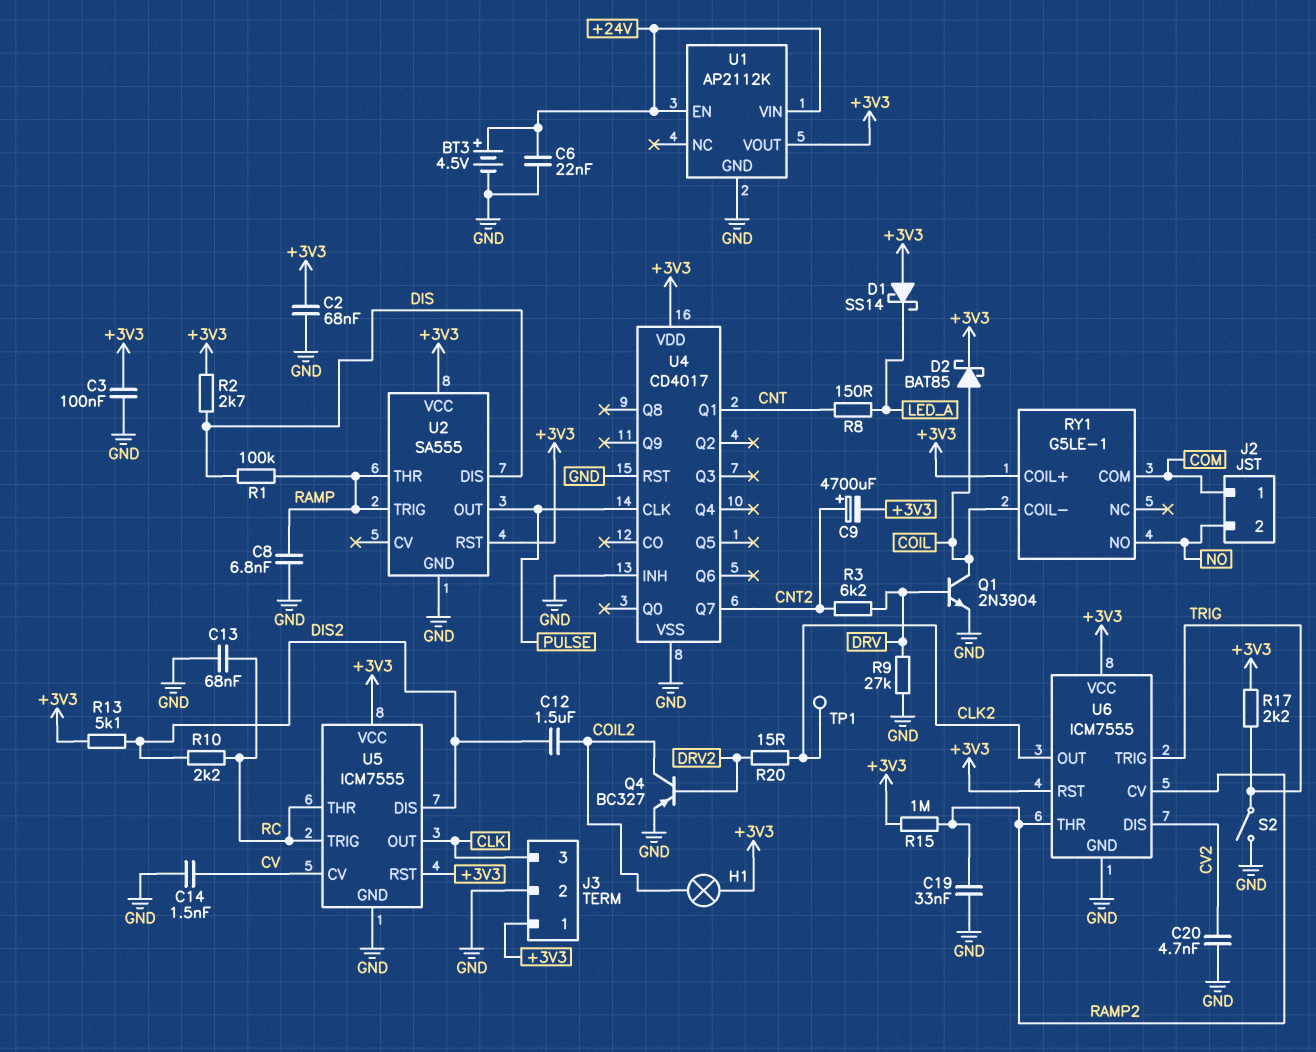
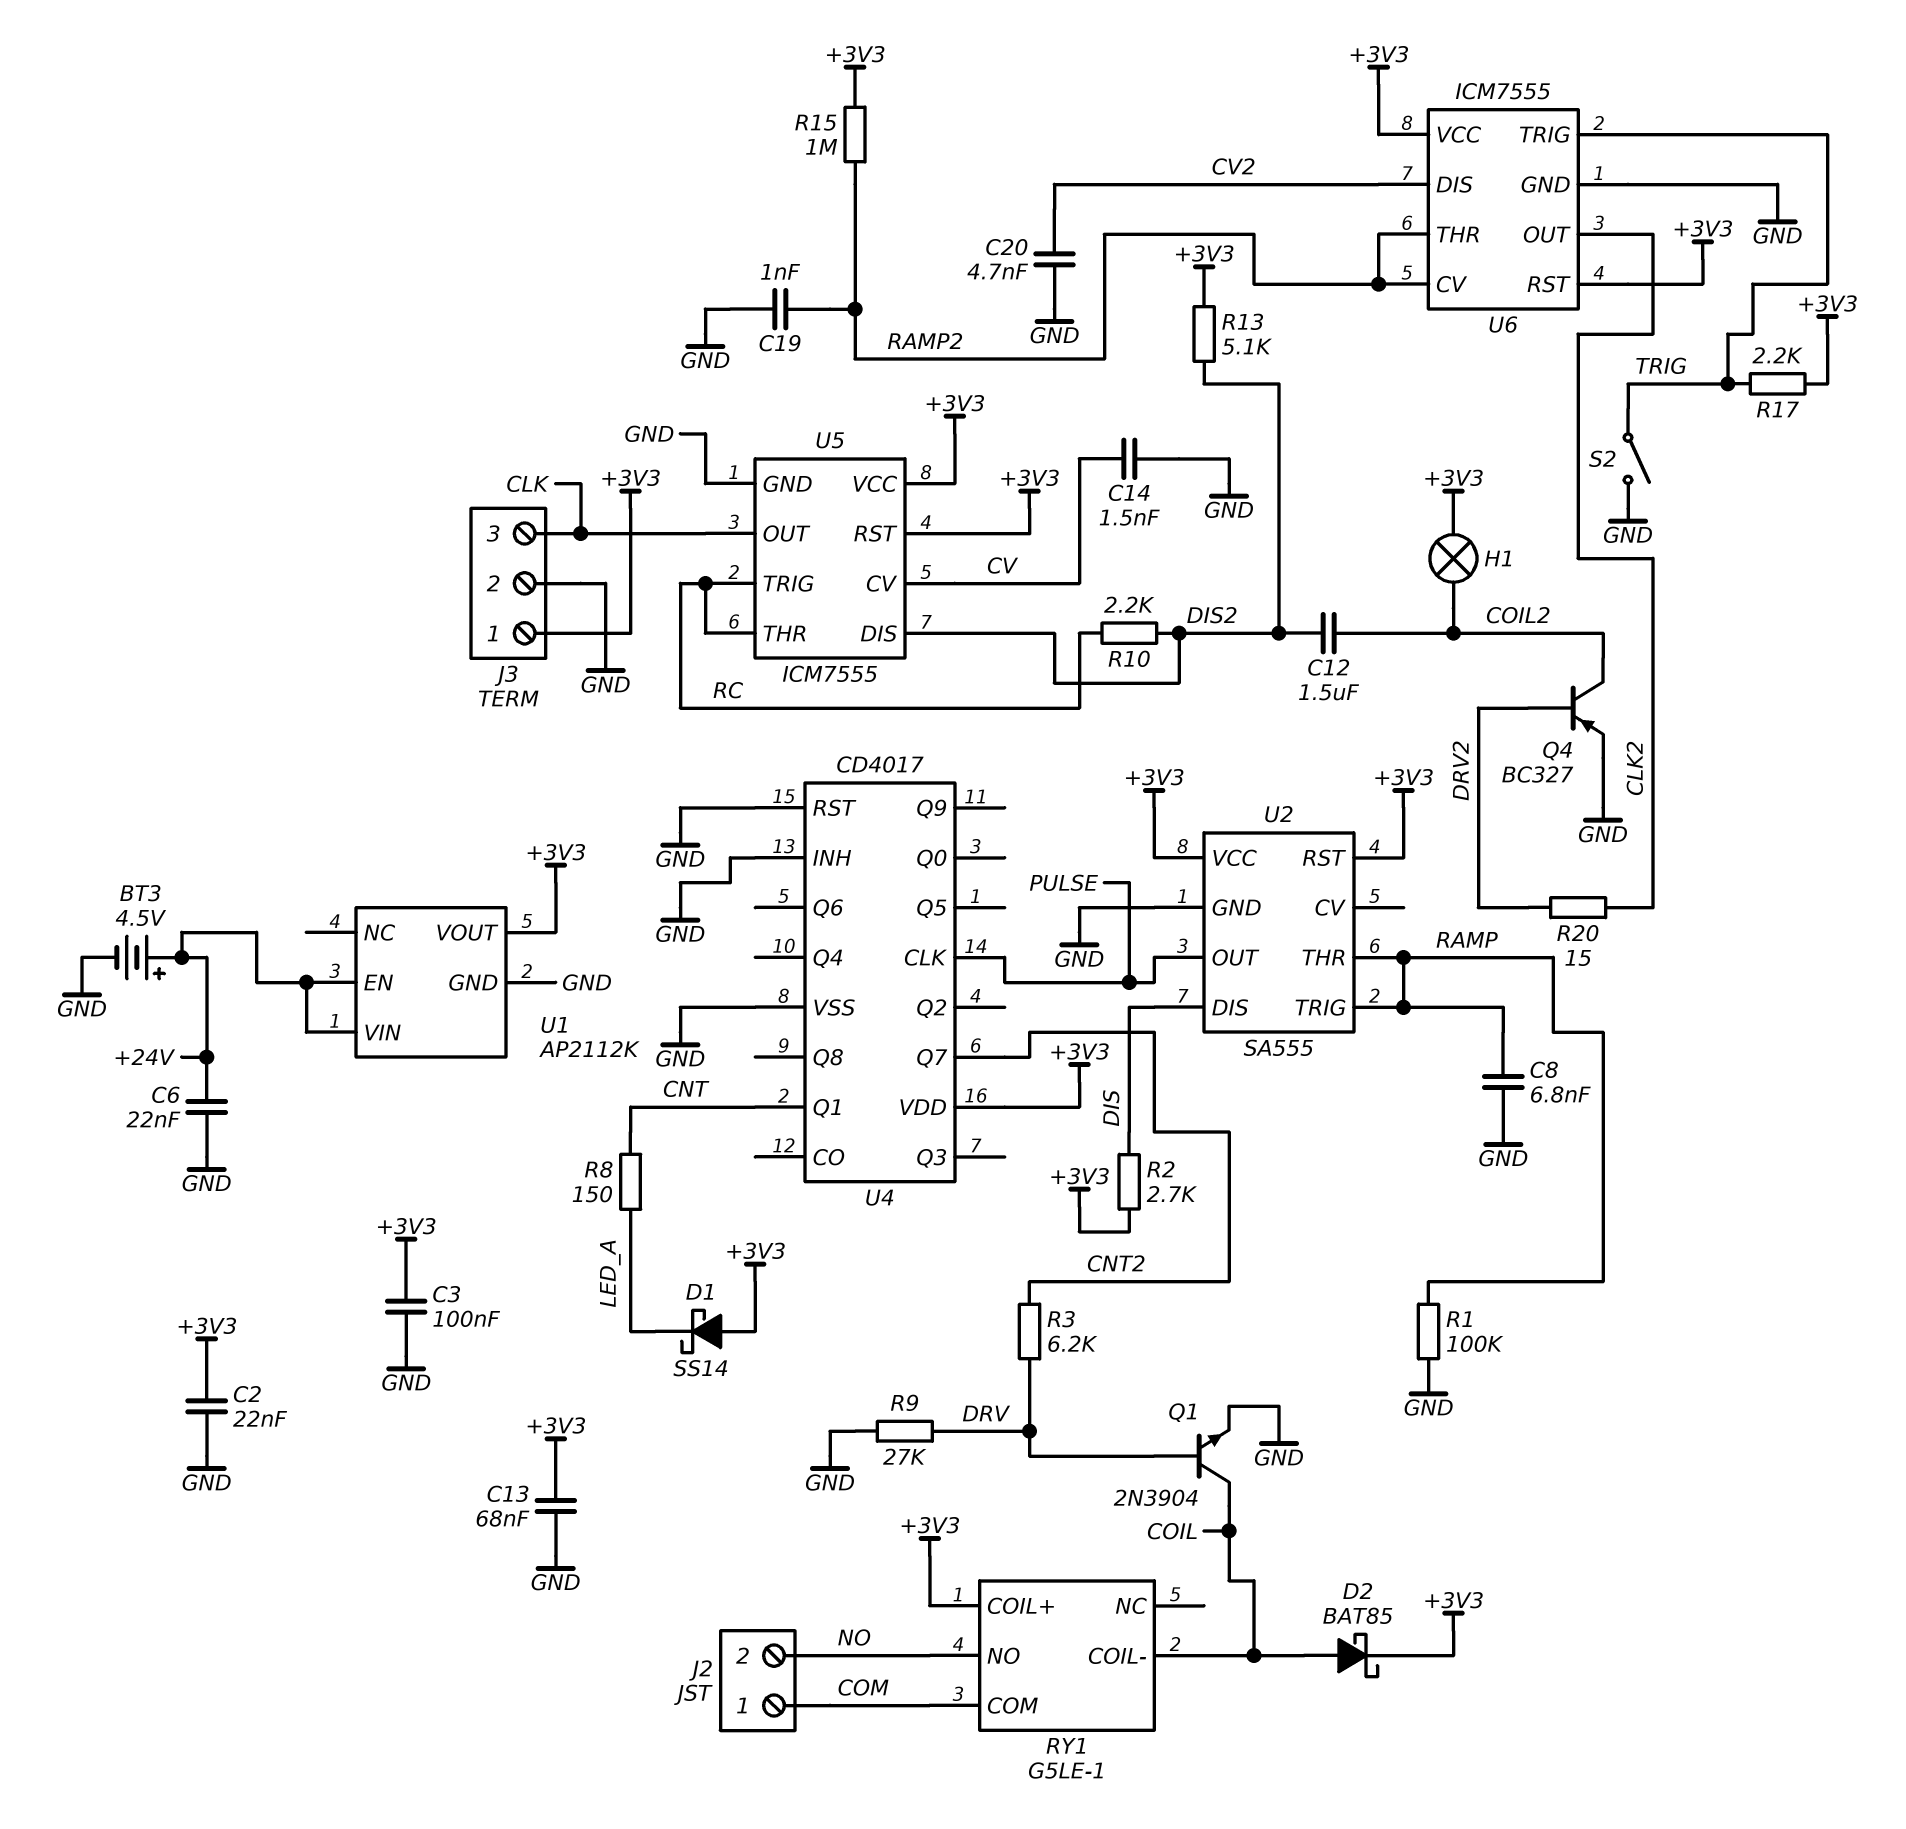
C2: 68nF (+3V3, GND) -> 22nF (+3V3, GND)
C9: 4700uF (plus CNT2, minus +3V3) -> none
C13: 68nF (GND, RC) -> 68nF (+3V3, GND)
C19: 33nF (GND, RAMP2) -> 1nF (GND, RAMP2)
R1: 100k (DIS, RAMP) -> 100k (GND, RAMP)
TP1: test point (CLK2) -> none

